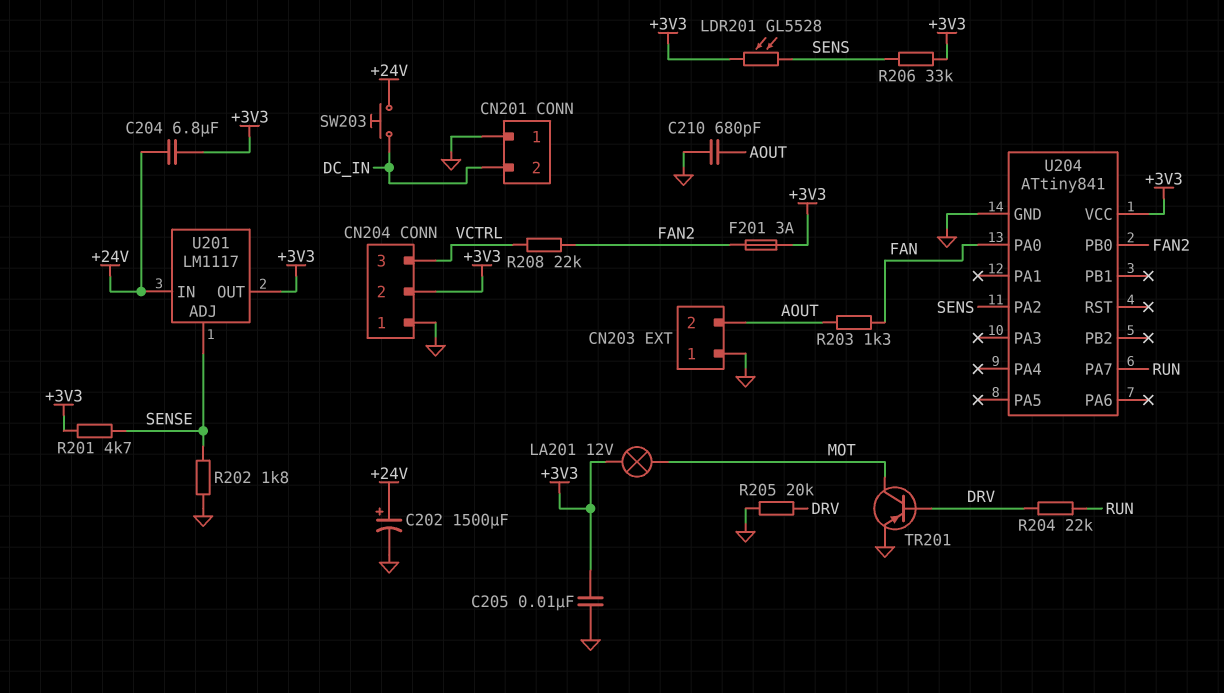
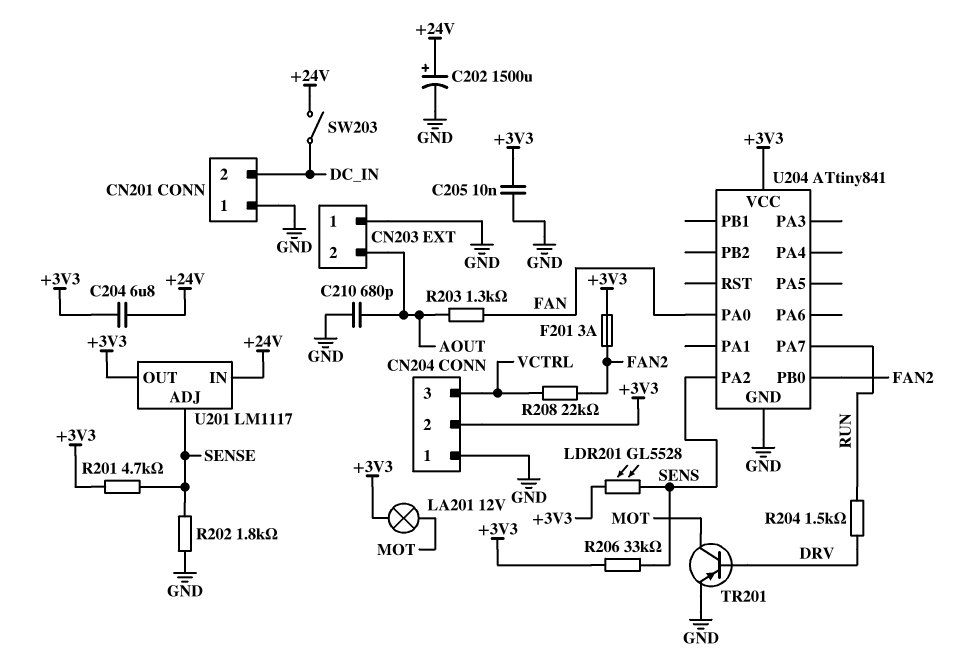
R204: 22k (DRV, RUN) -> 1.5k (DRV, RUN)
R205: 20k (DRV, GND) -> none
SW203: button (+24V, DC_IN) -> switch (+24V, DC_IN)

